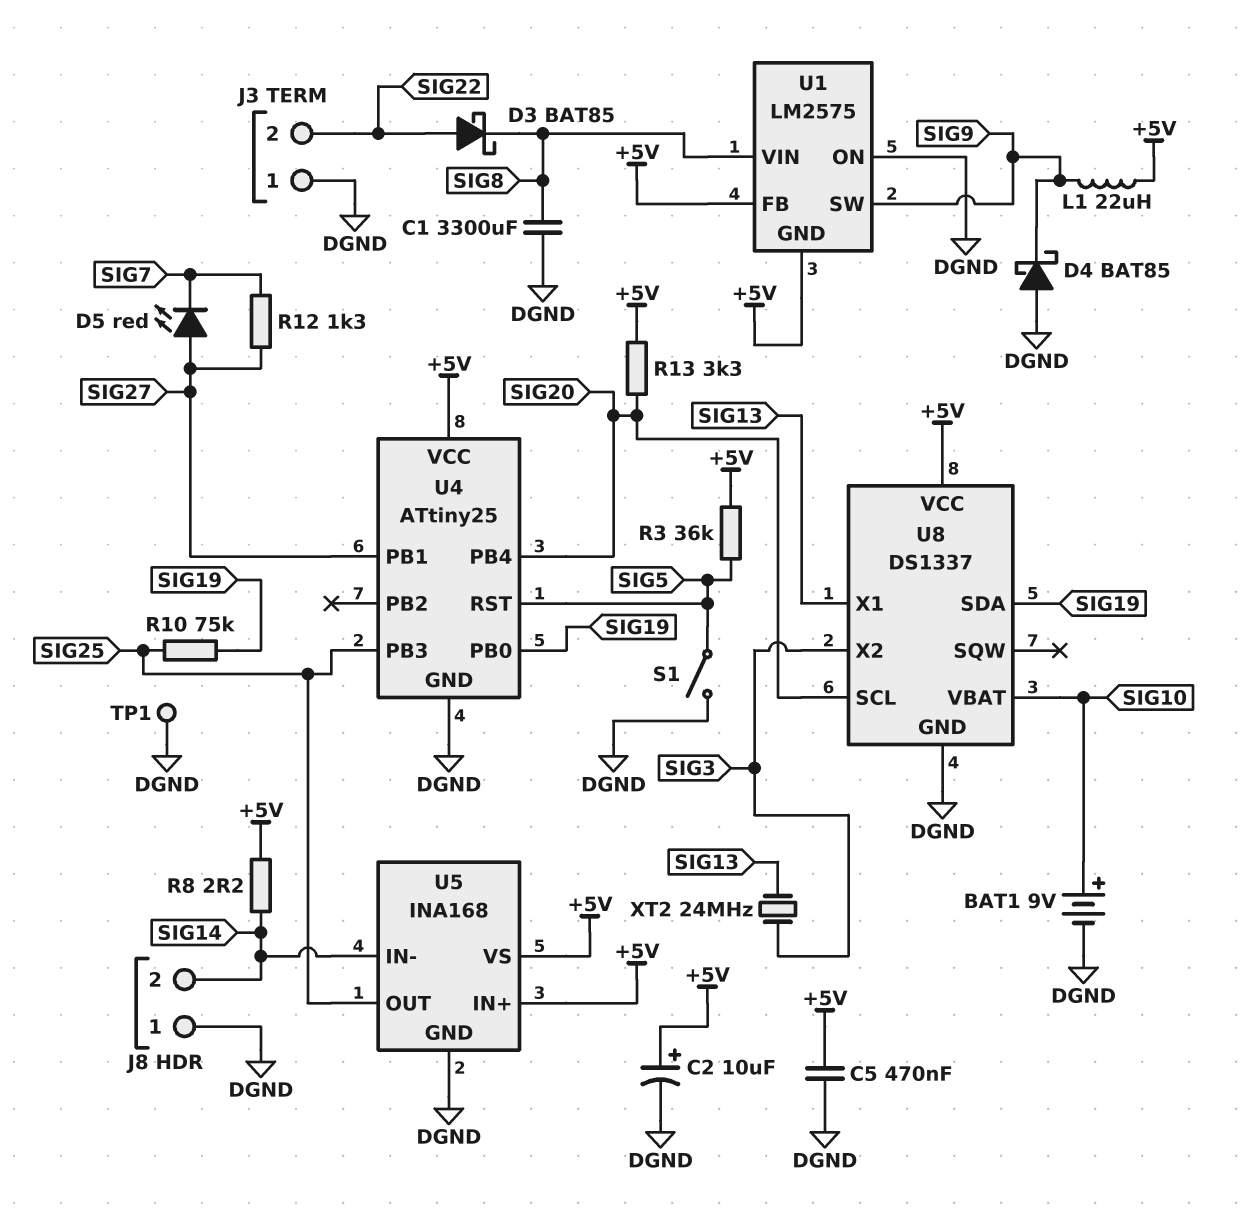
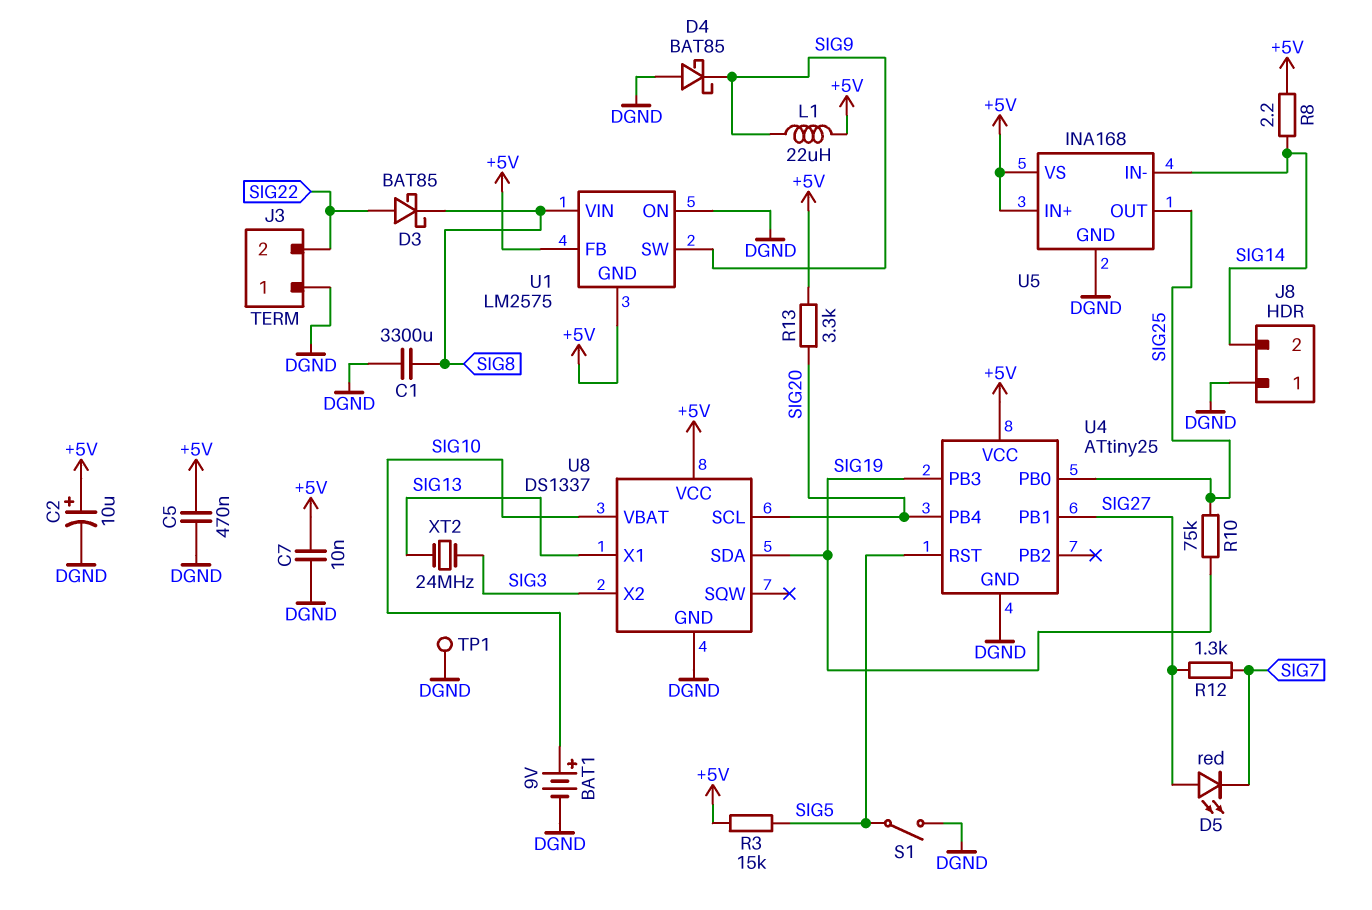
C7: none -> 10nF (+5V, DGND)
R3: 36k (+5V, SIG5) -> 15k (+5V, SIG5)
U4 pin PB0: SIG19 -> SIG25
U4 pin PB3: SIG25 -> SIG19

